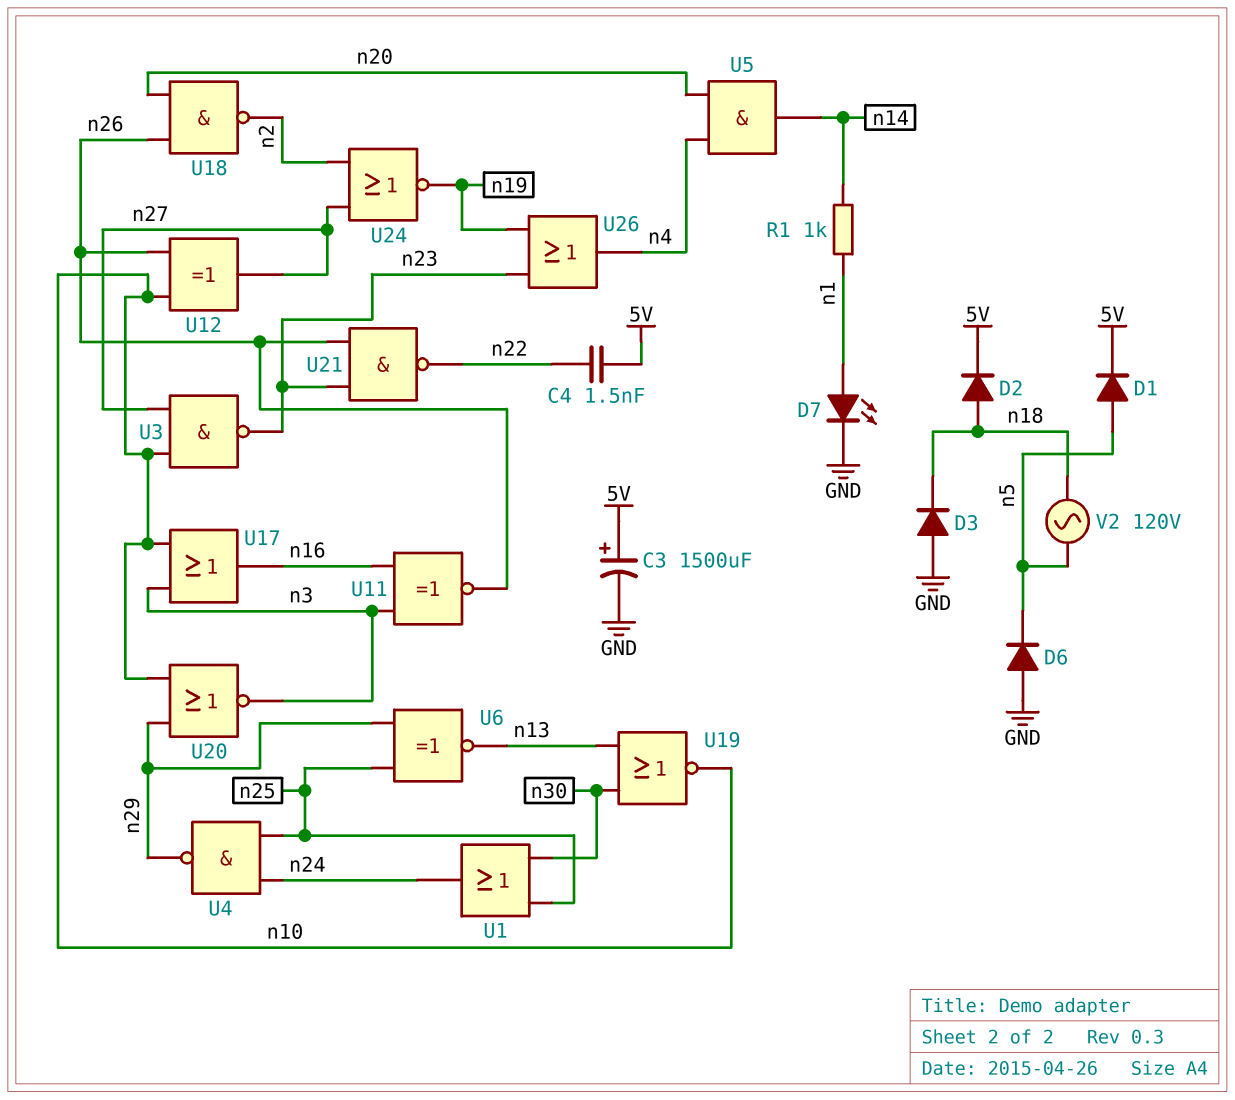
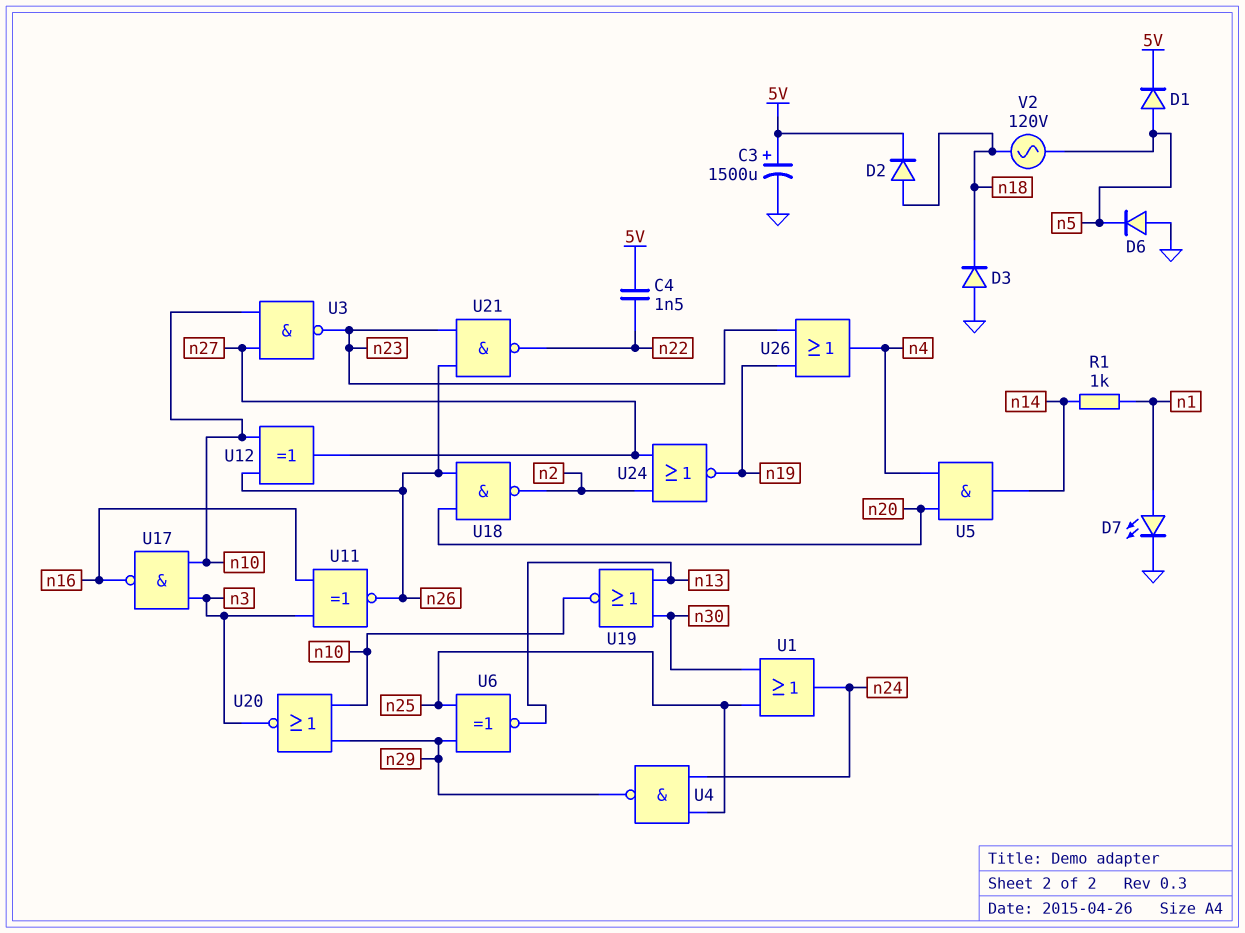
U17: OR (in n3, in n10, out n16) -> NAND (in n3, in n10, out n16)

